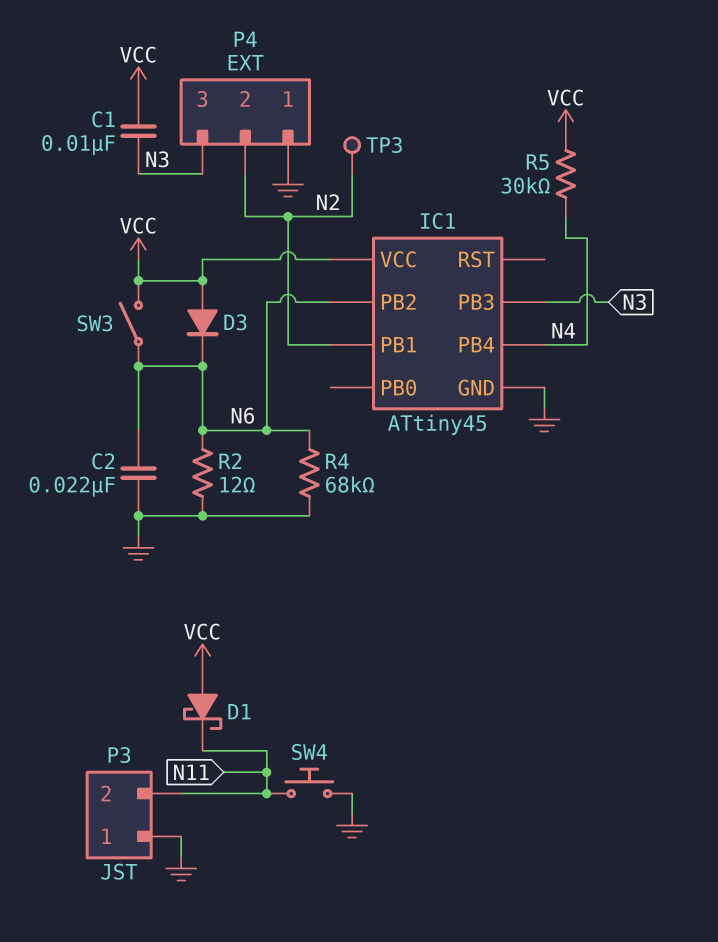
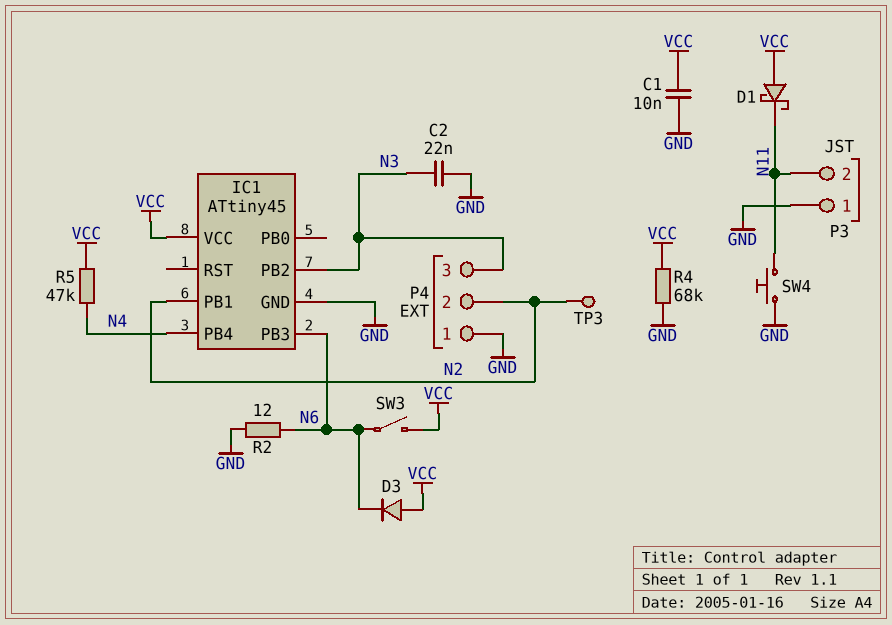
C1: 10nF (N3, VCC) -> 10nF (GND, VCC)
C2: 22nF (GND, N6) -> 22nF (GND, N3)
IC1 pin PB2: N6 -> N3
IC1 pin PB3: N3 -> N6
R4: 68k (GND, N6) -> 68k (GND, VCC)
R5: 30k (N4, VCC) -> 47k (N4, VCC)

